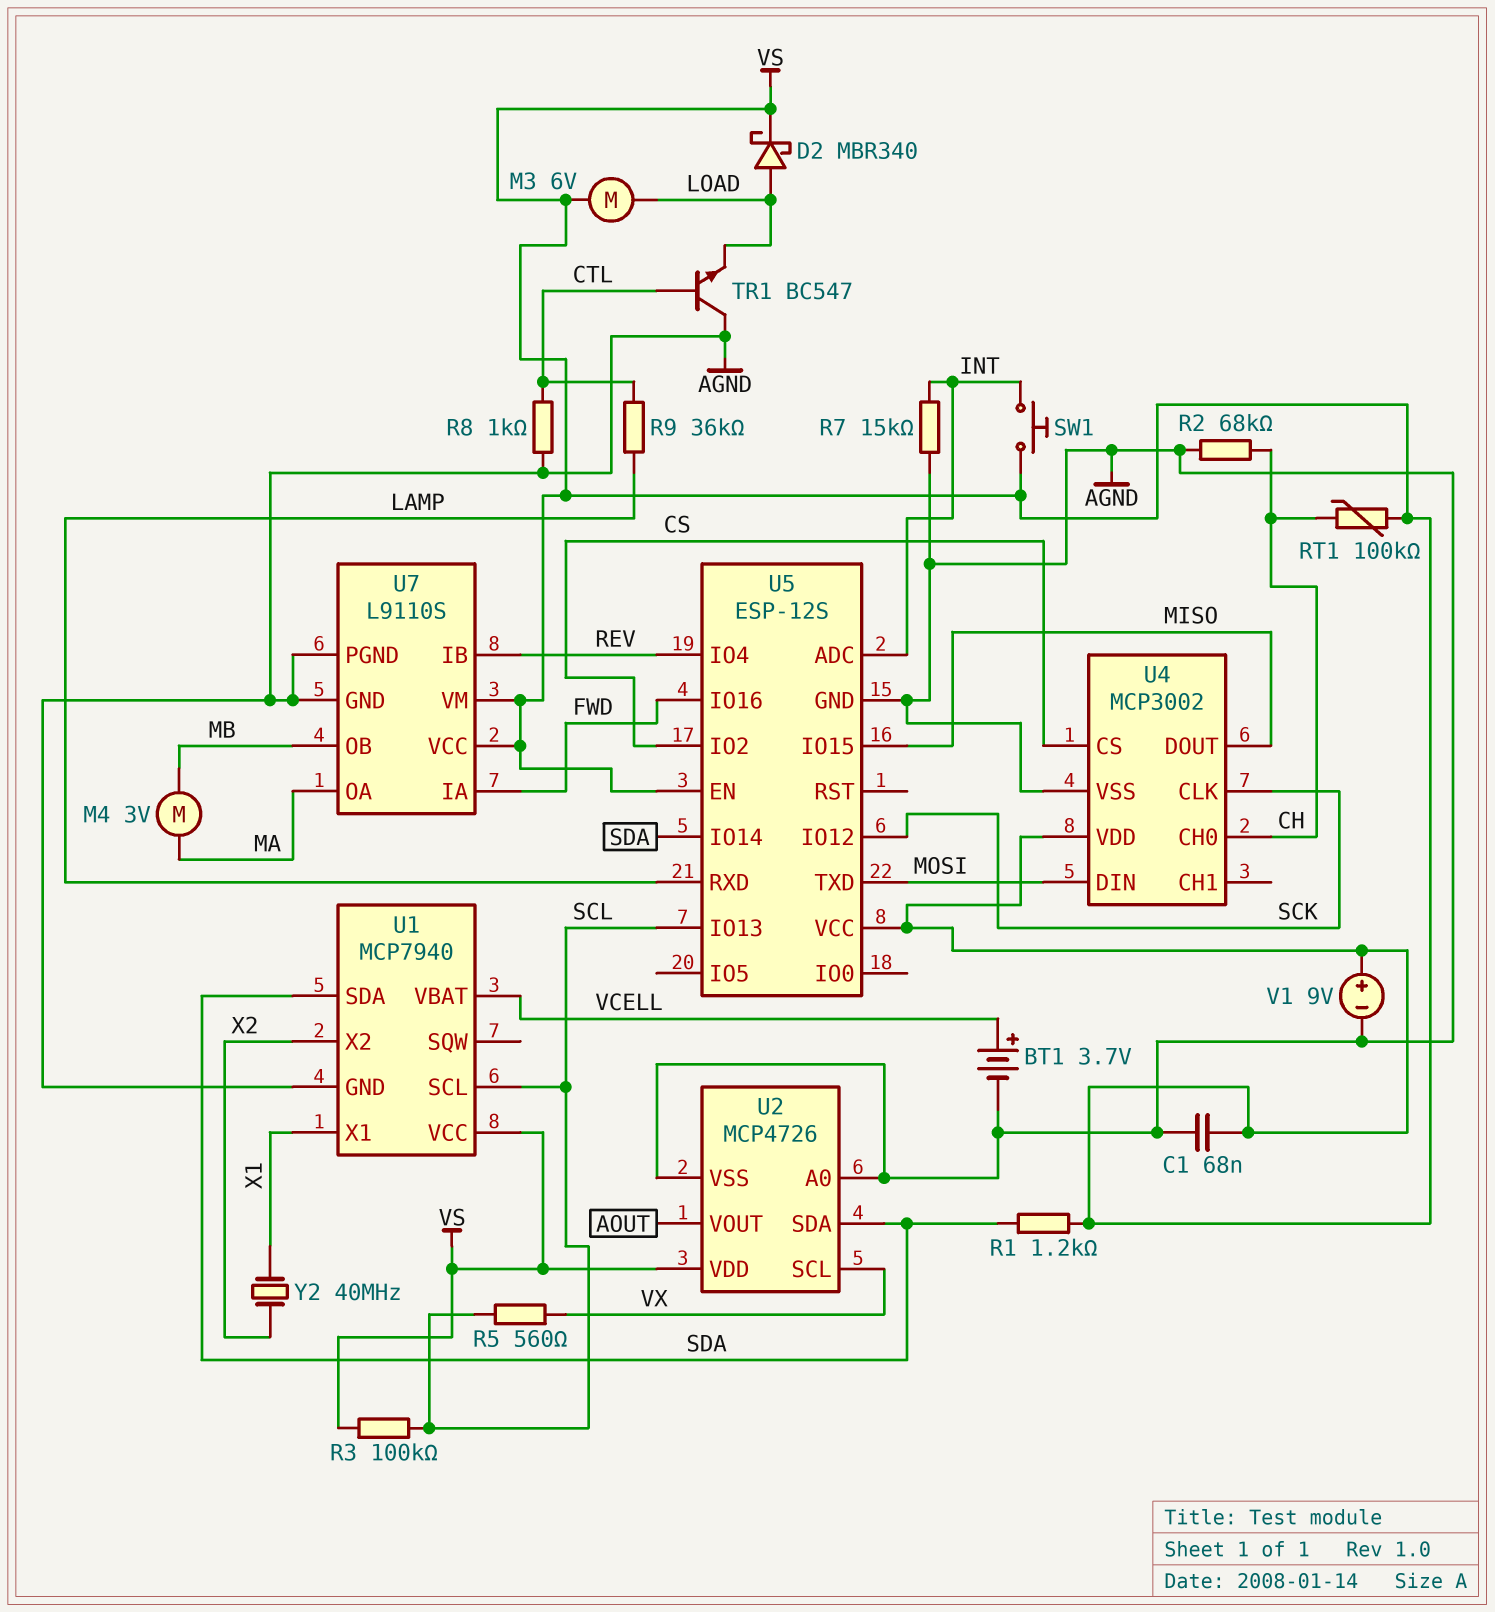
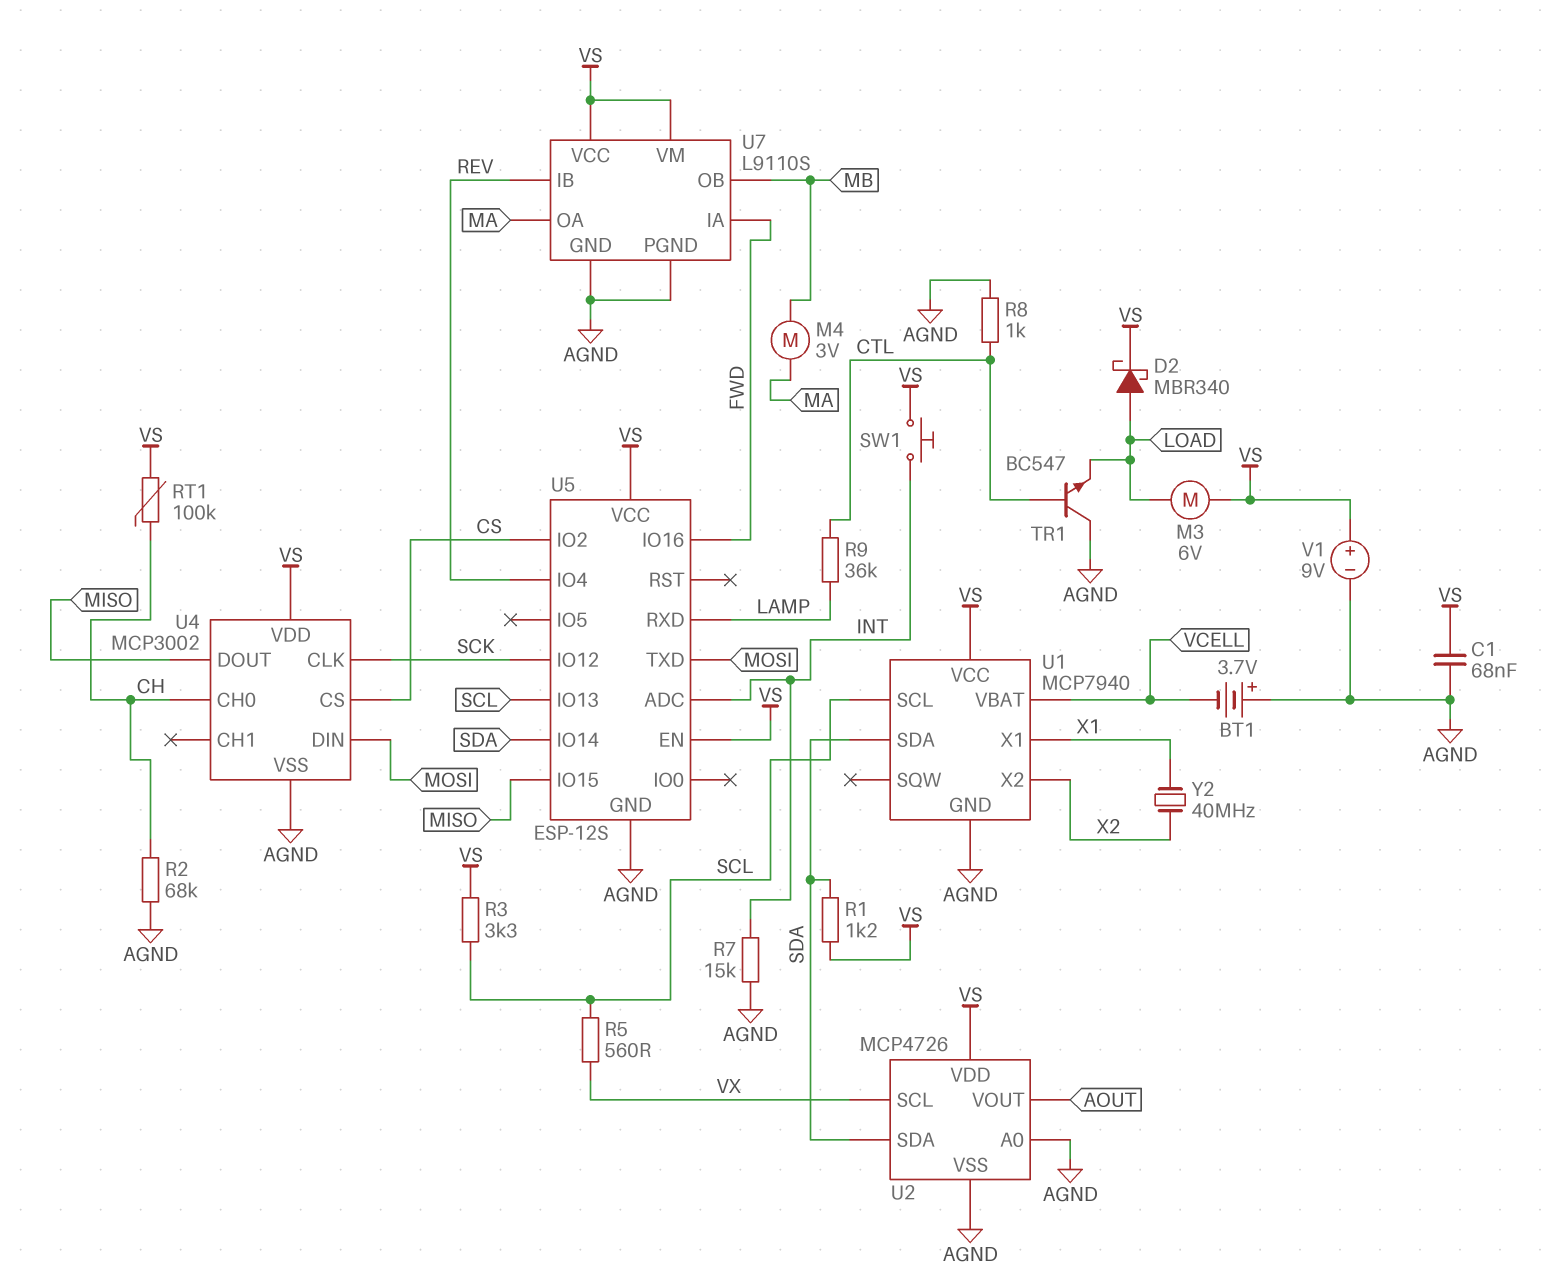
BT1: 3.7V (plus VCELL, minus AGND) -> 3.7V (plus AGND, minus VCELL)
R3: 100k (SCL, VS) -> 3.3k (SCL, VS)

